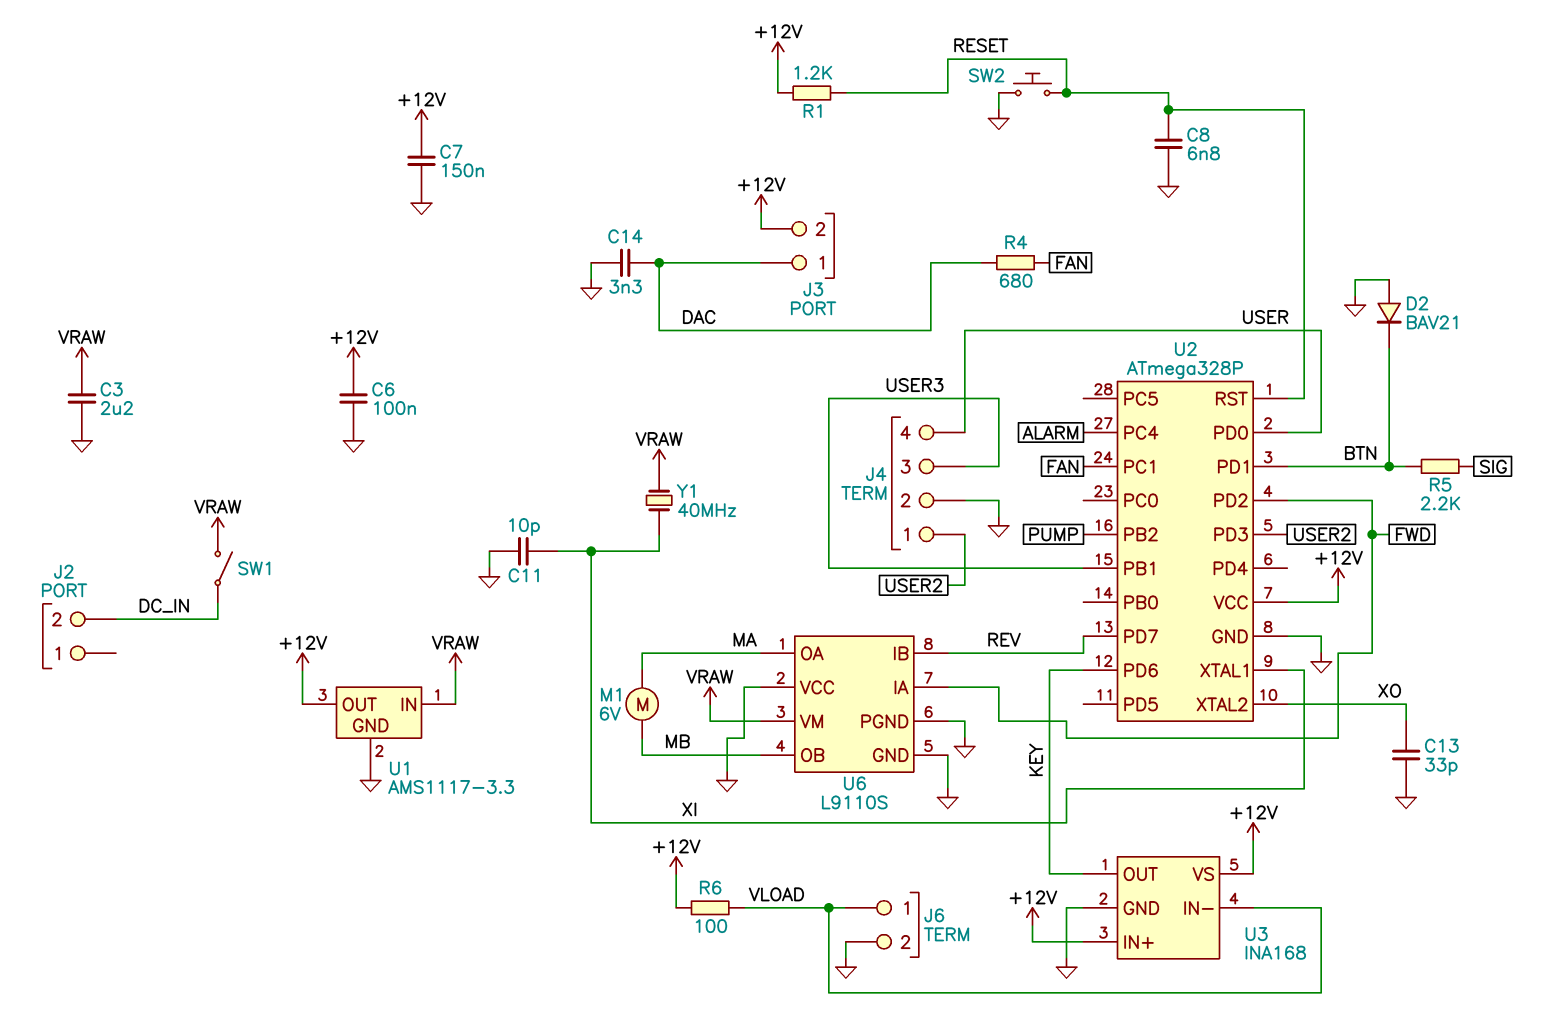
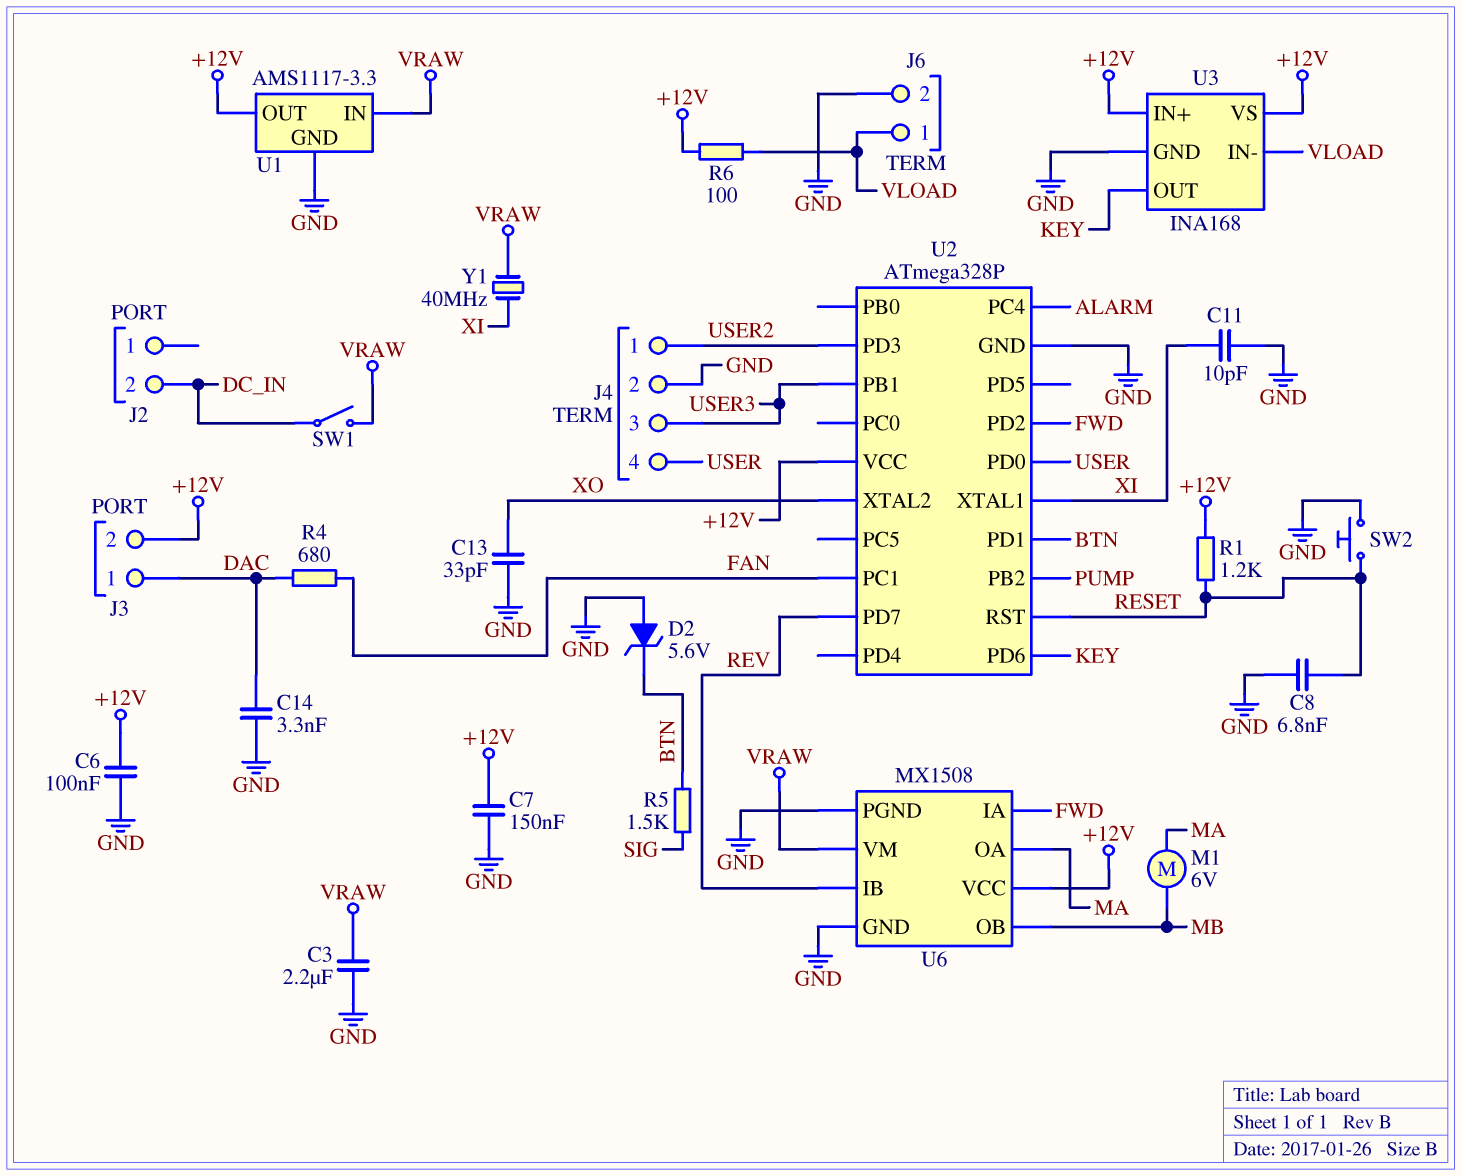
D2: diode BAV21 (A GND, K BTN) -> zener 5.6V (A GND, K BTN)
R5: 2.2k (BTN, SIG) -> 1.5k (BTN, SIG)
U6: L9110S -> MX1508
U6 pin VCC: GND -> +12V

